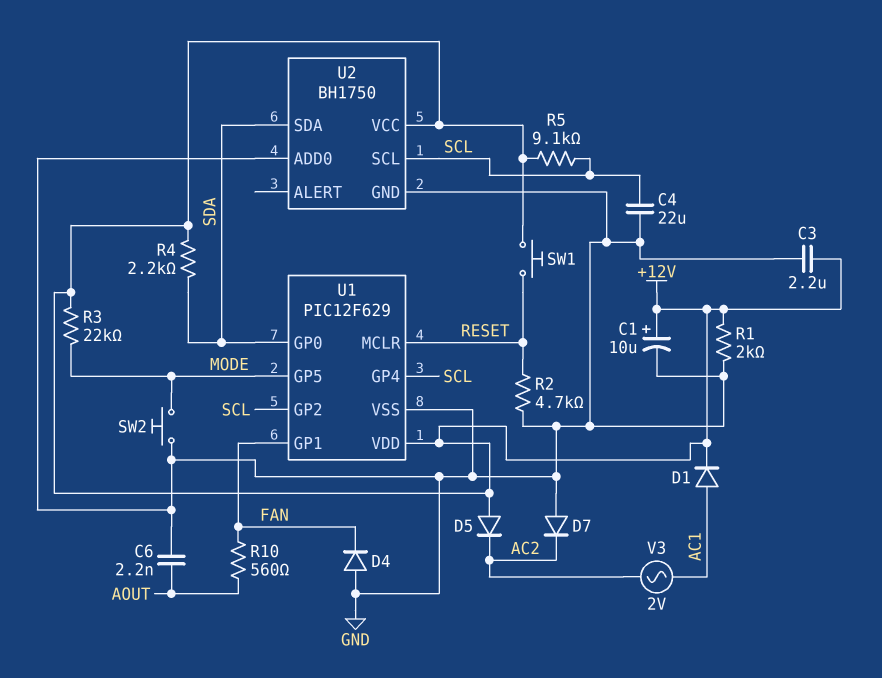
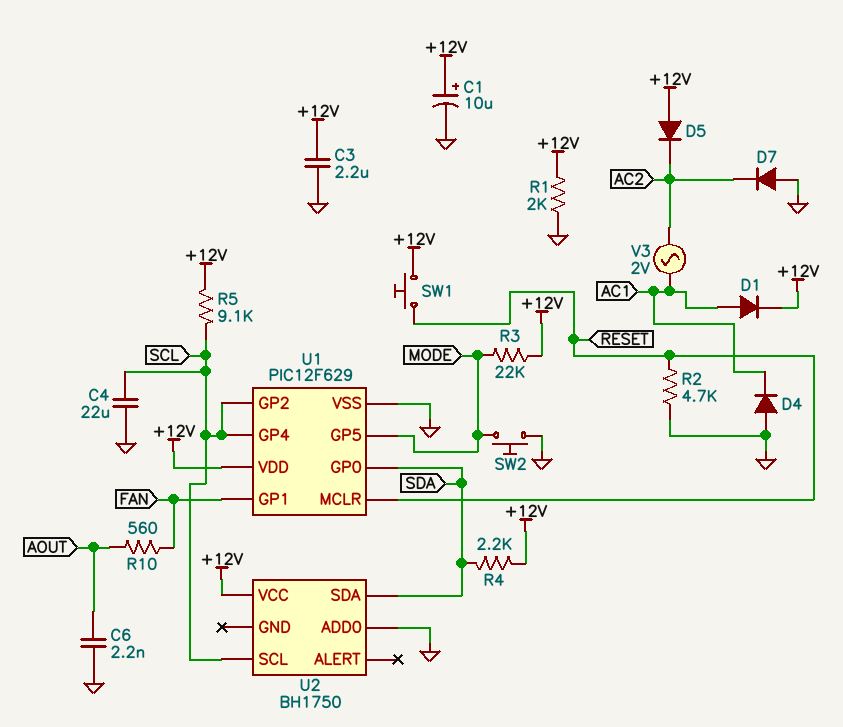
D4: diode (A GND, K FAN) -> diode (A GND, K AC1)
U2 pin GND: GND -> none

